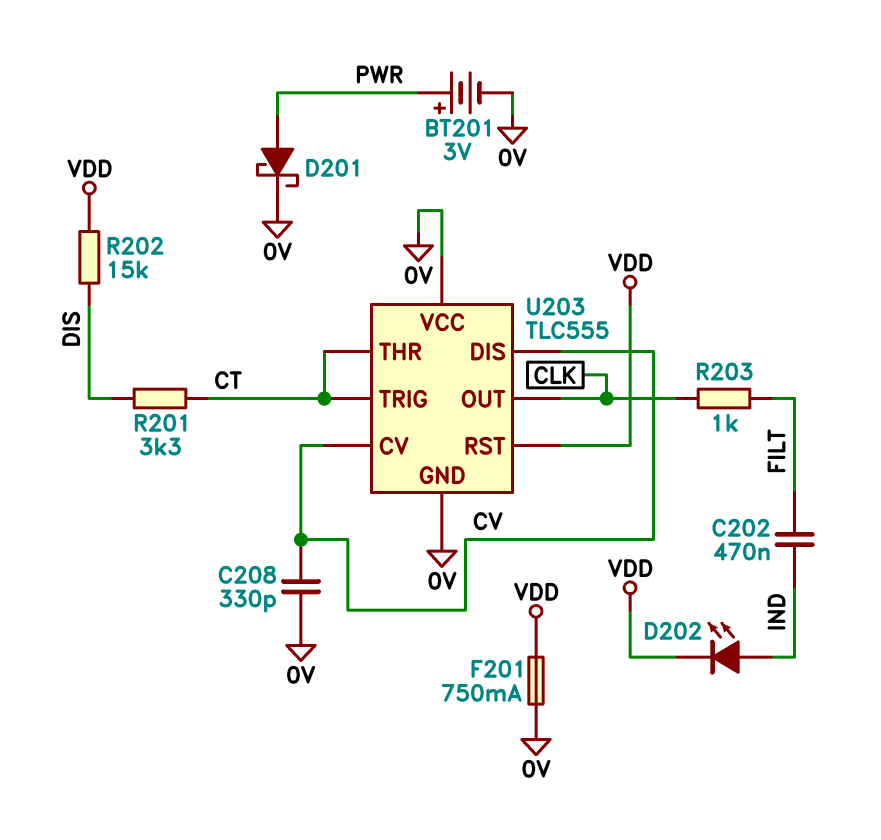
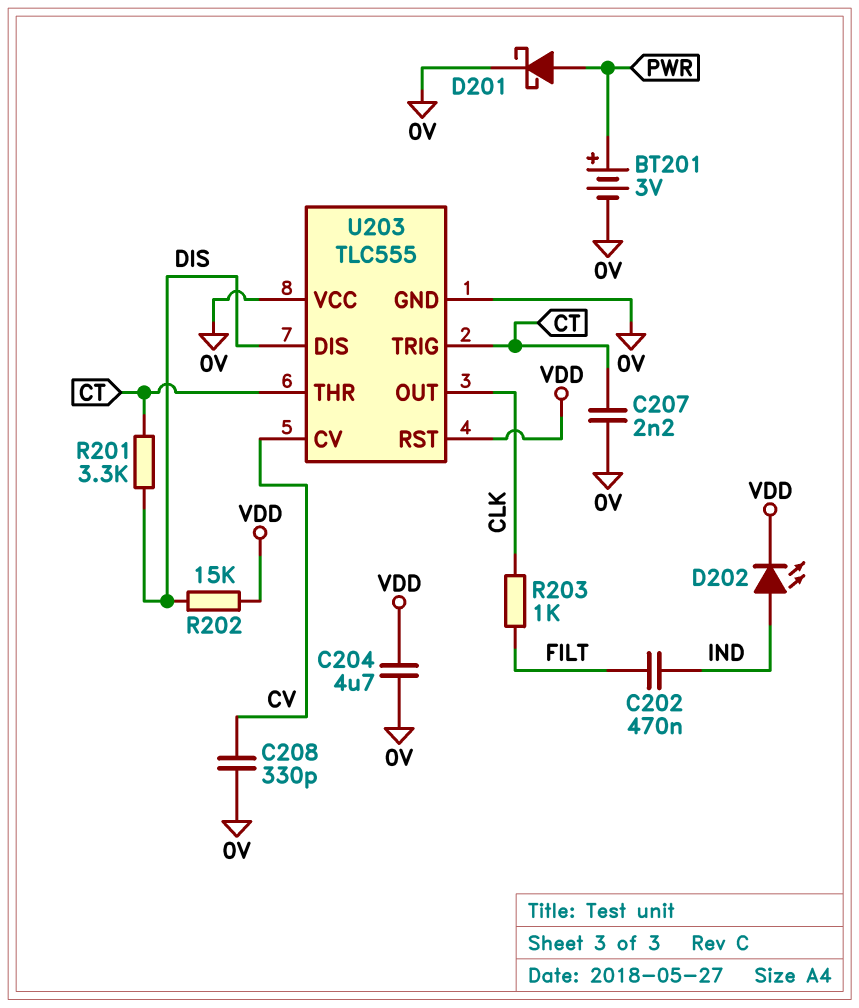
C204: none -> 4.7uF (0V, VDD)
C207: none -> 2.2nF (0V, CT)
F201: 750mA (0V, VDD) -> none
U203 pin DIS: CV -> DIS

